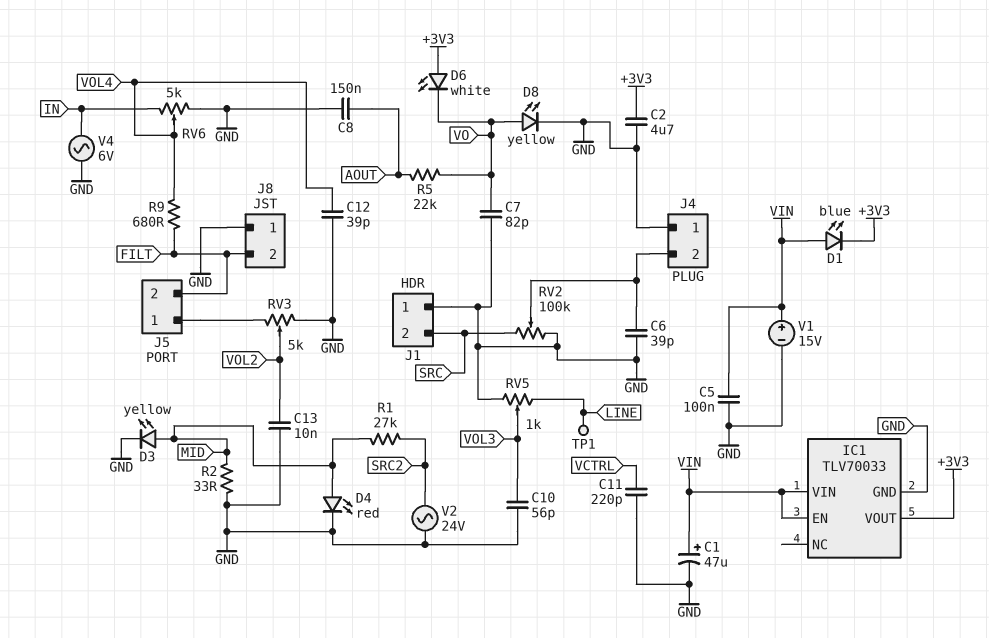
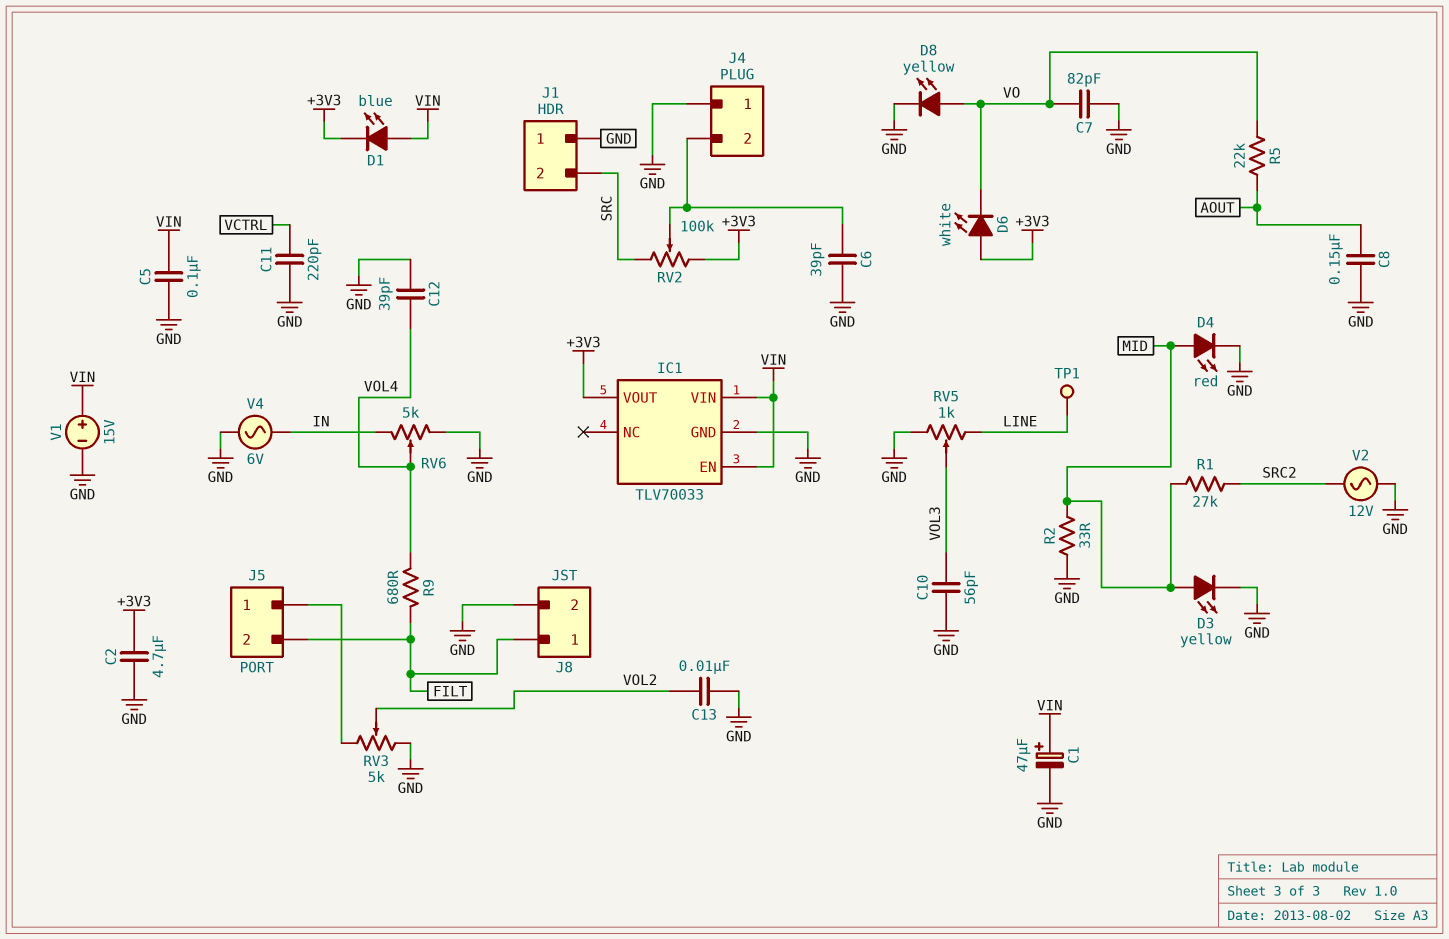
J8 pin 1: GND -> FILT
J8 pin 2: FILT -> GND
RV2: 100k (GND, SRC, wiper J4/2) -> 100k (+3V3, SRC, wiper J4/2)
V2: AC 24V (GND, SRC2) -> AC 12V (GND, SRC2)

